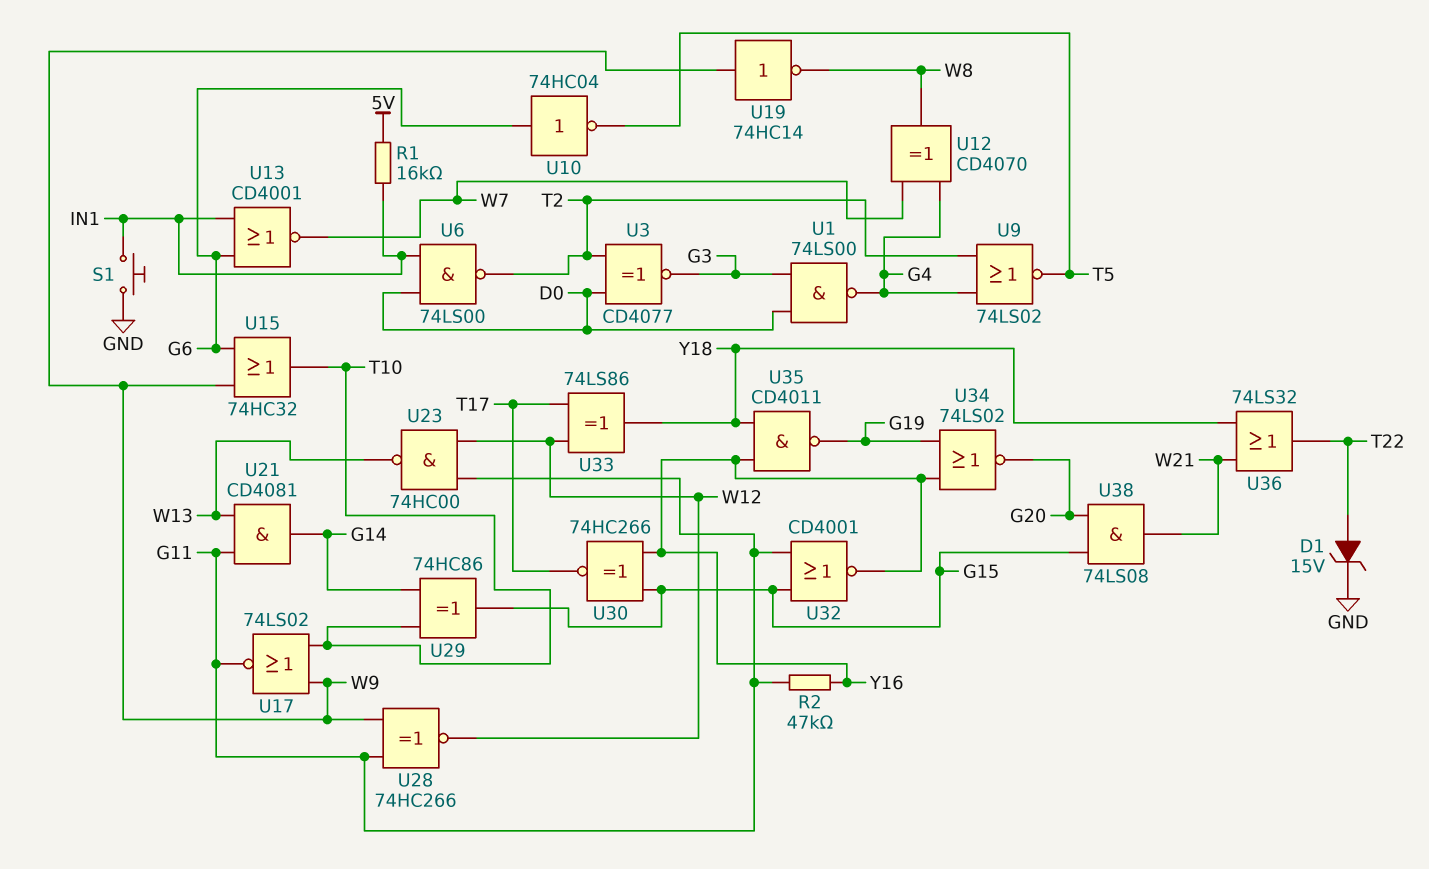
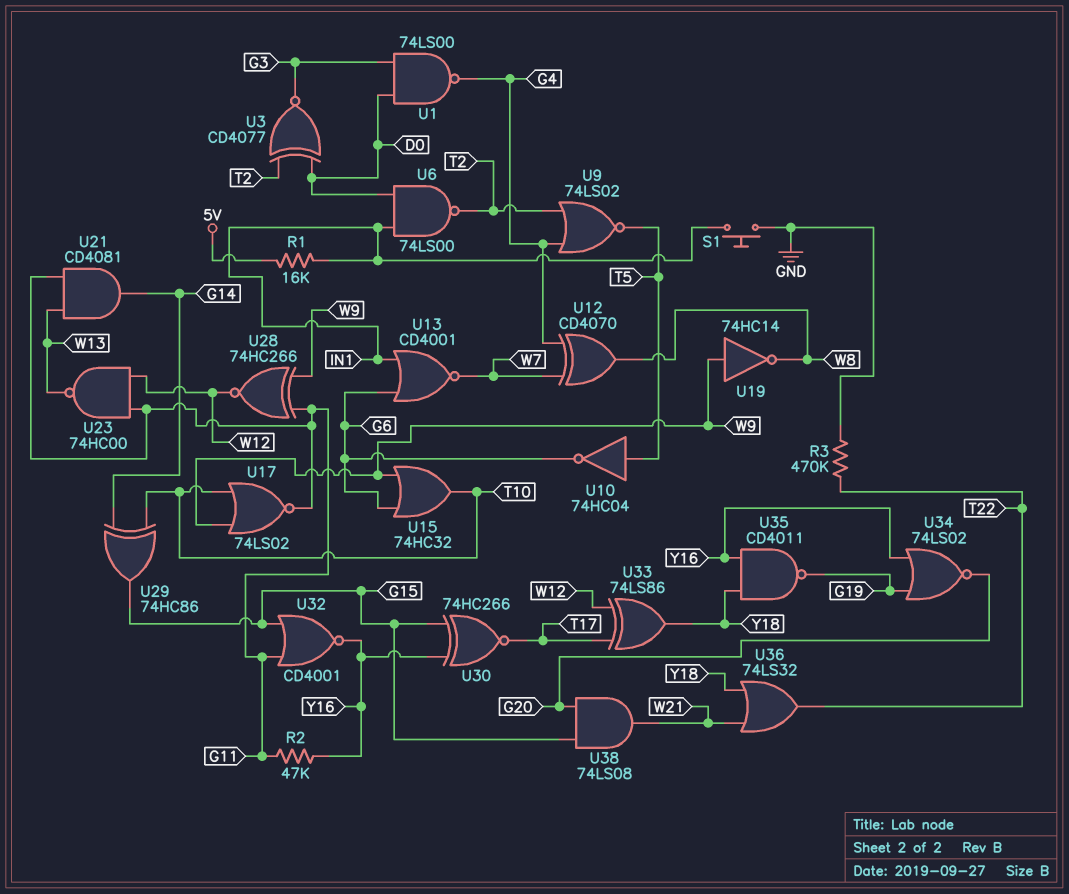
D1: zener 15V (A T22, K GND) -> none
R3: none -> 470k (GND, T22)
U10: NOT 74HC04 (in G6, out T5) -> NOT 74HC04 (in T5, out G6)

